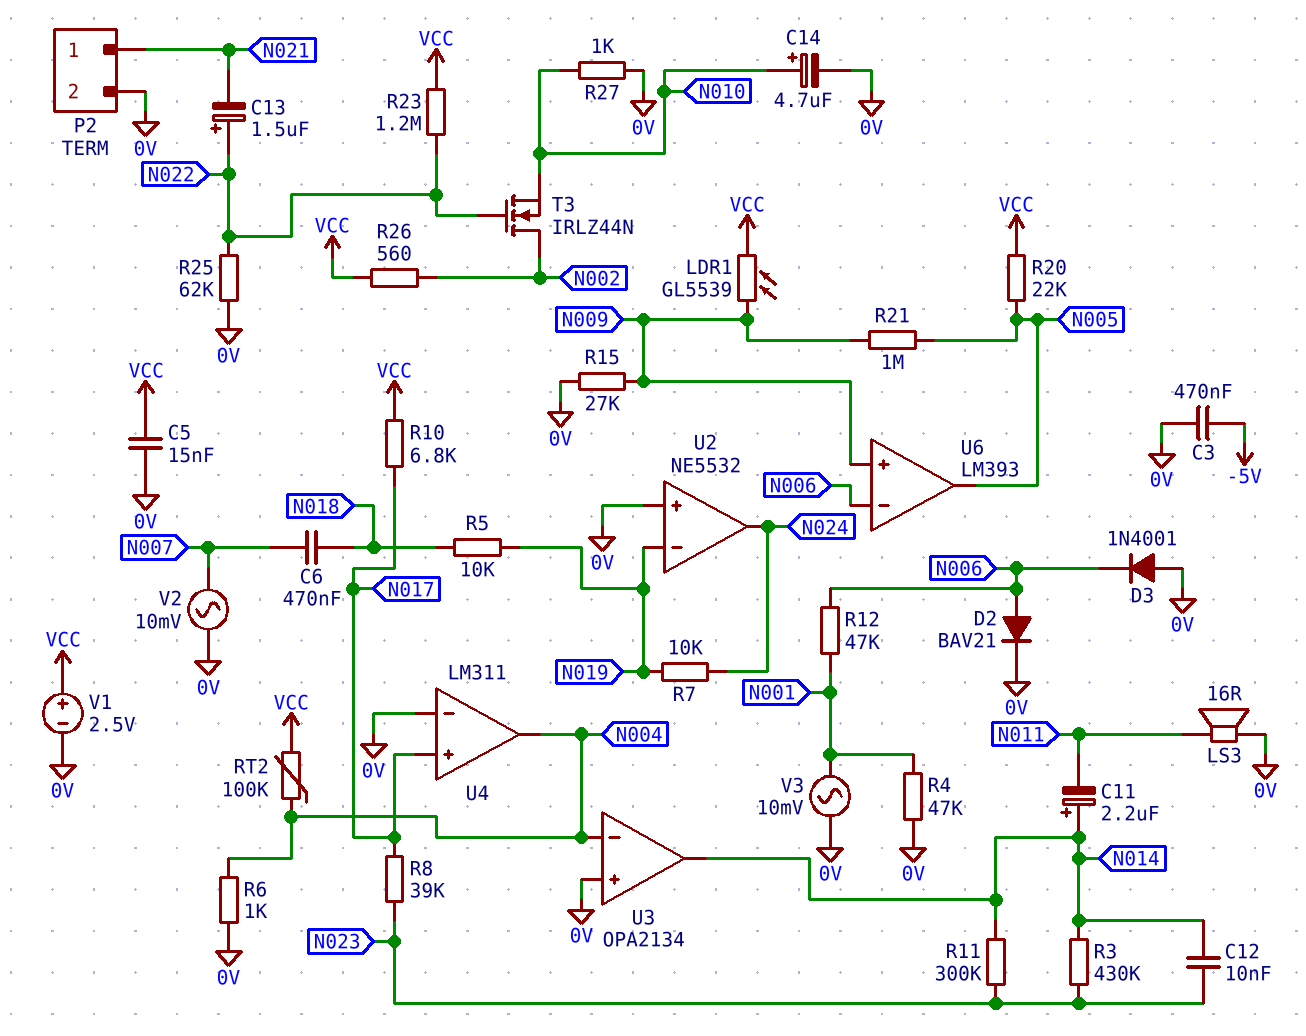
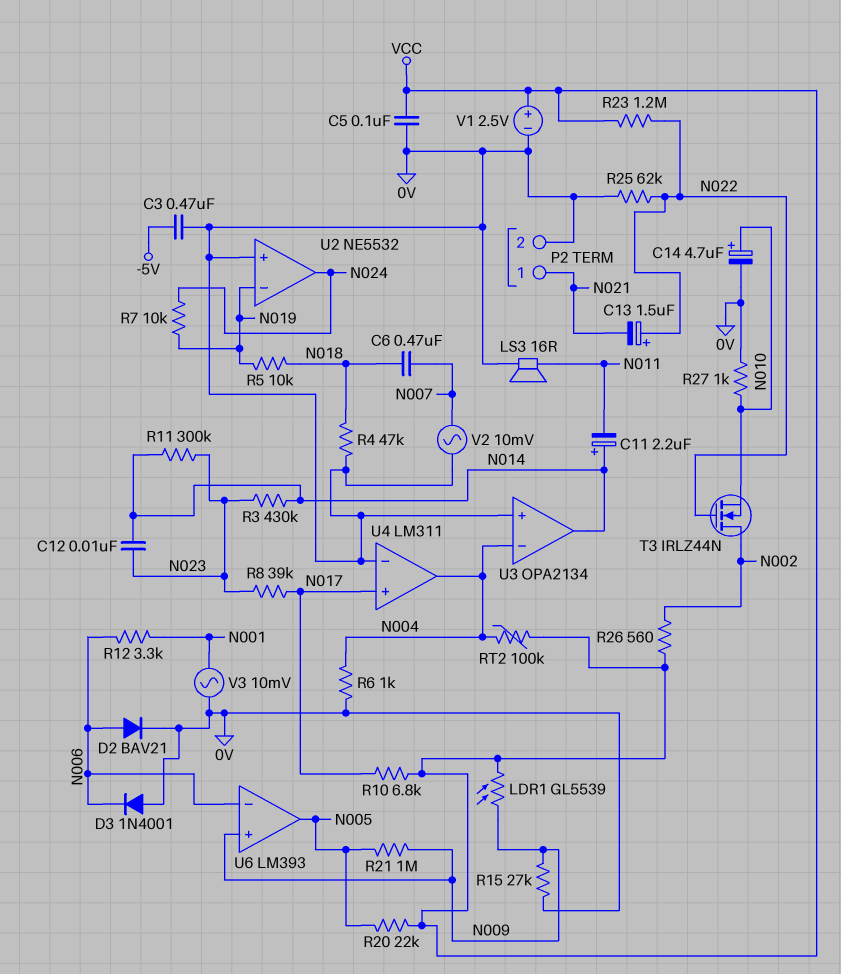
C5: 15nF (0V, VCC) -> 100nF (0V, VCC)
R4: 47k (0V, N001) -> 47k (0V, N018)
R12: 47k (N001, N006) -> 3.3k (N001, N006)

